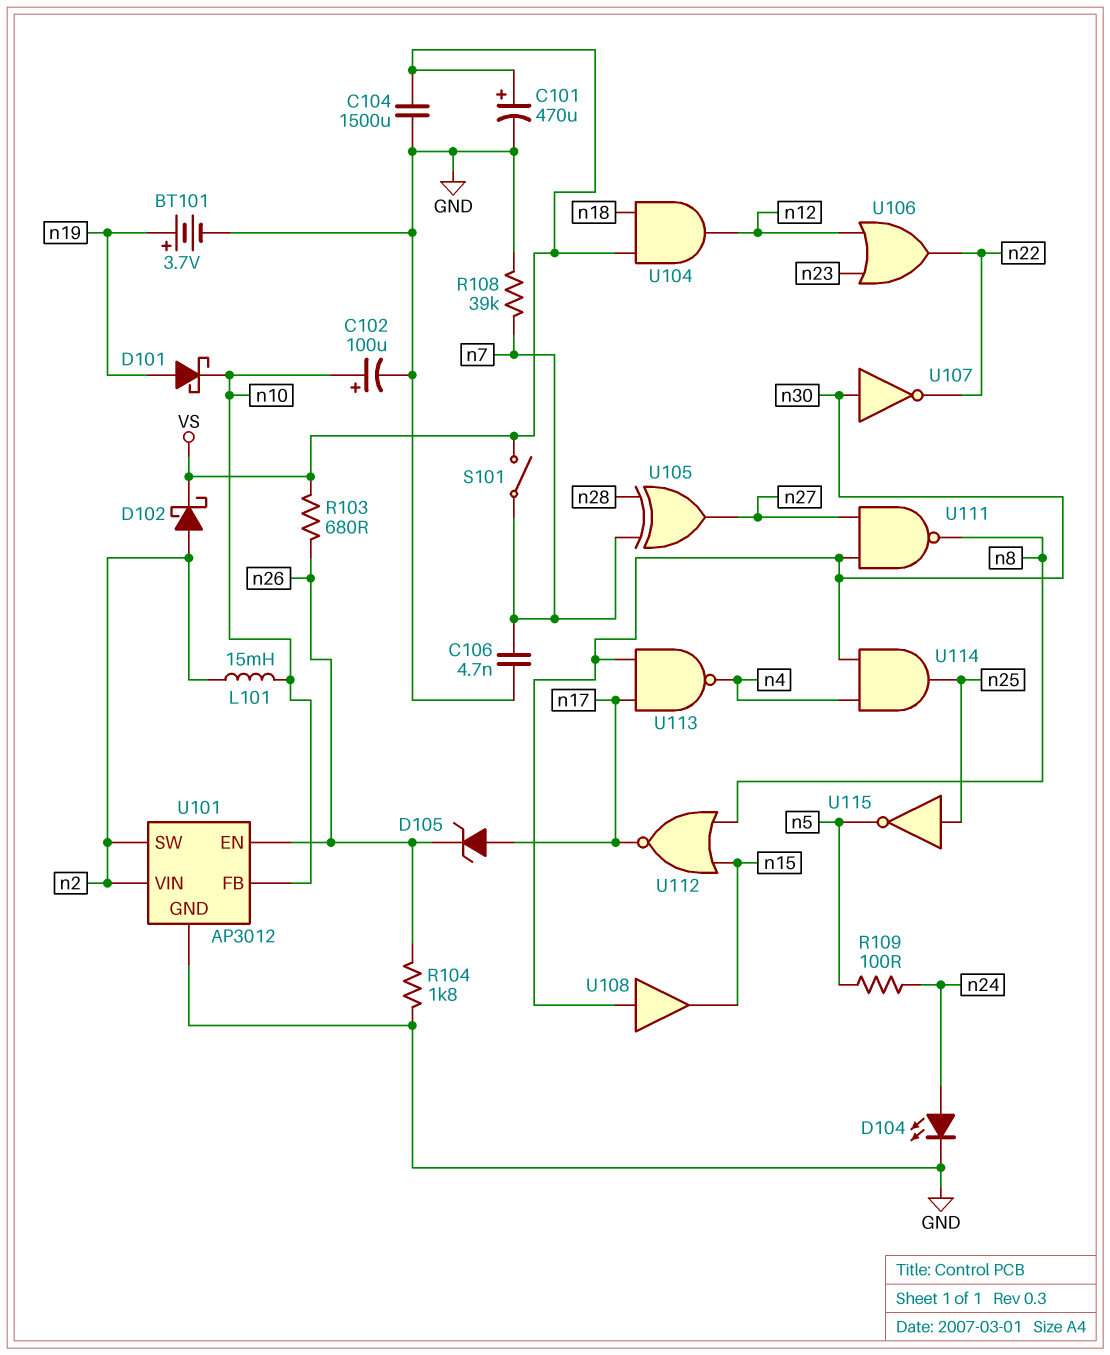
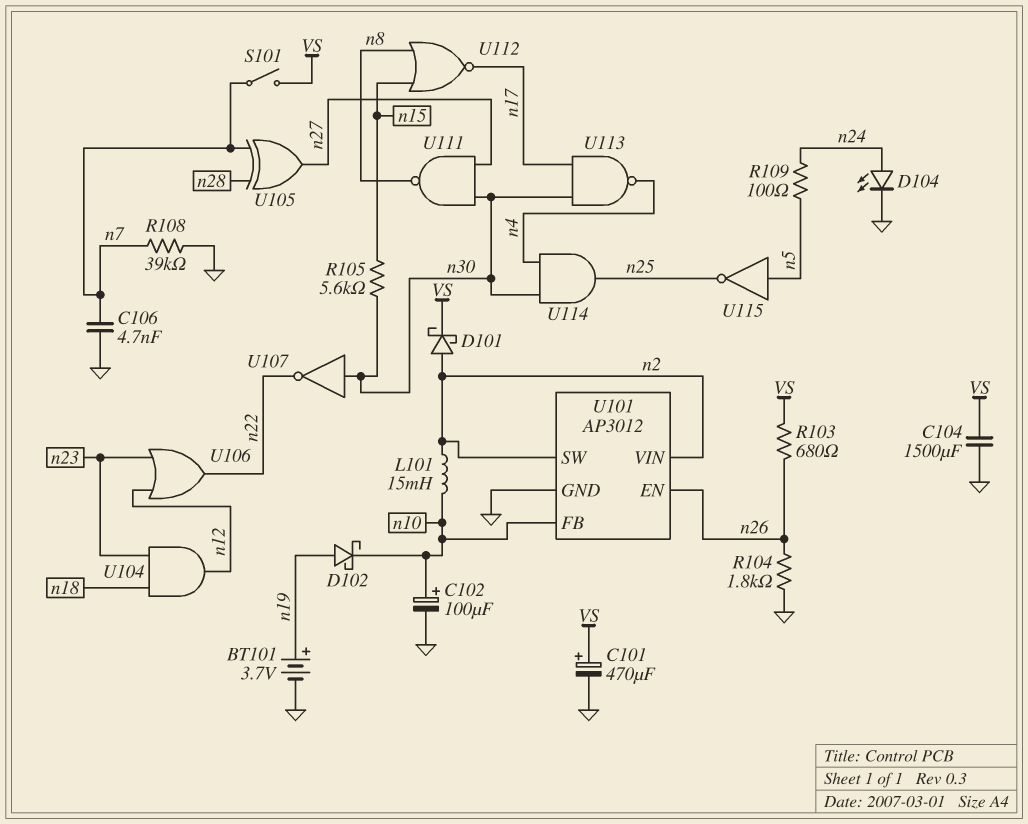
D101: schottky (A n19, K n10) -> schottky (A n2, K VS)
D102: schottky (A n2, K VS) -> schottky (A n19, K n10)
D105: zener (A n17, K n26) -> none
R105: none -> 5.6k (n15, n30)
U104: AND (in VS, in n18, out n12) -> AND (in n18, in n23, out n12)
U108: buffer (in n30, out n15) -> none
U115: NOT (in n25, out n5) -> NOT (in n5, out n25)

